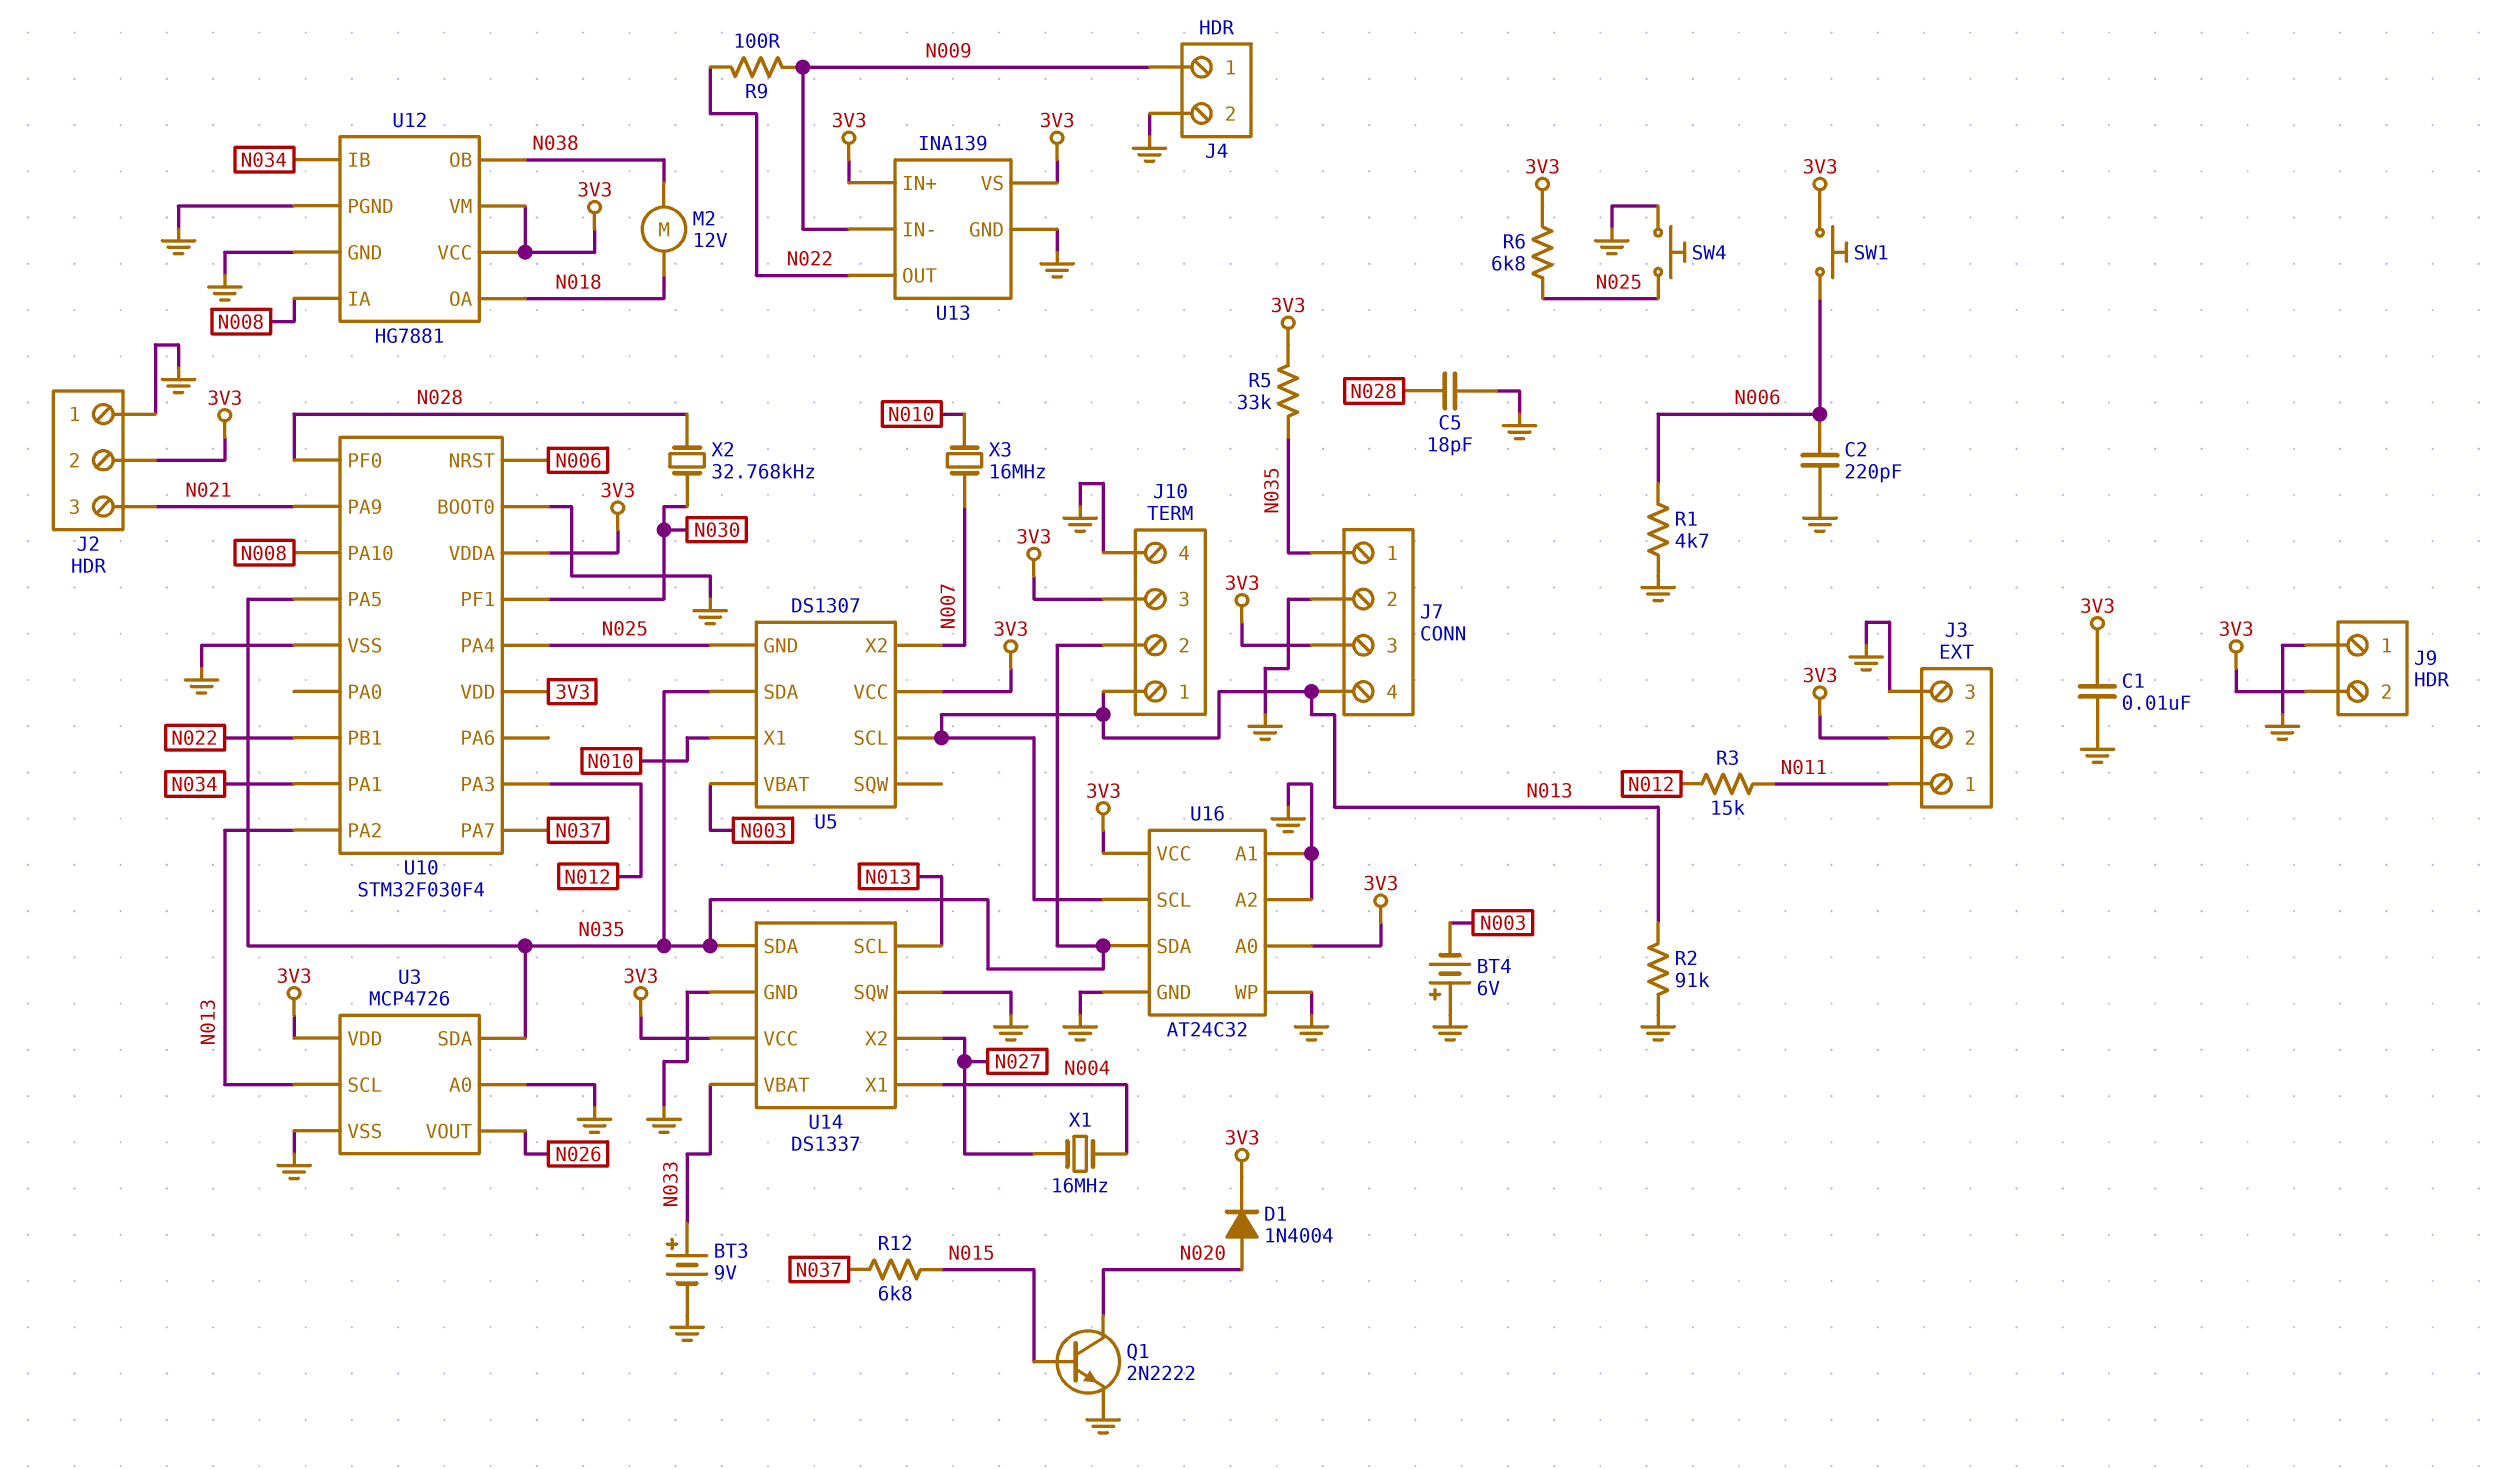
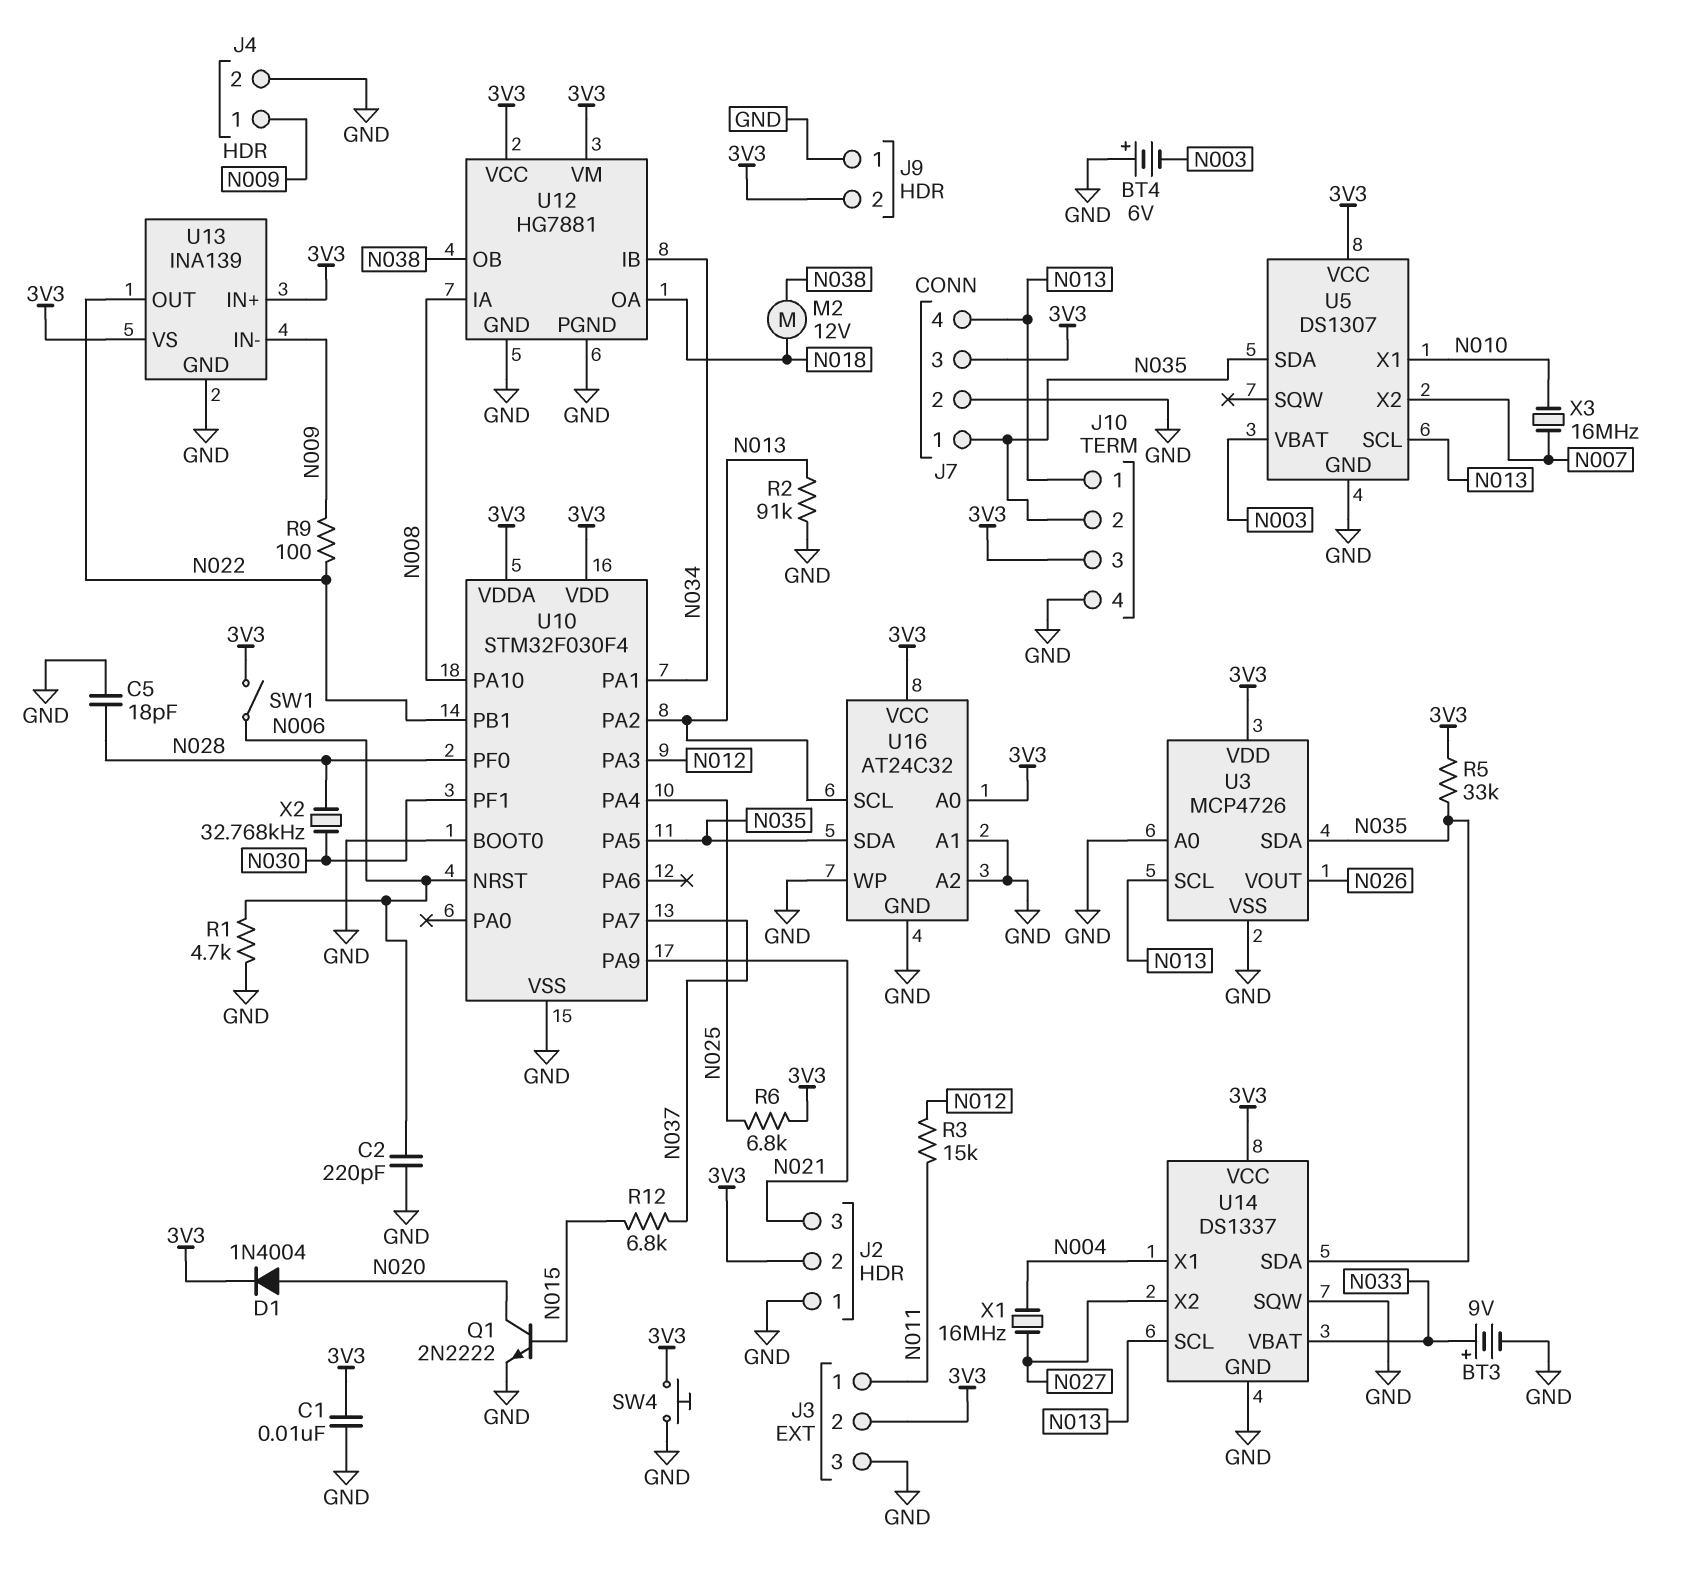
SW1: button (3V3, N006) -> switch (3V3, N006)
SW4: button (GND, N025) -> button (3V3, GND)
U5 pin GND: N025 -> GND

